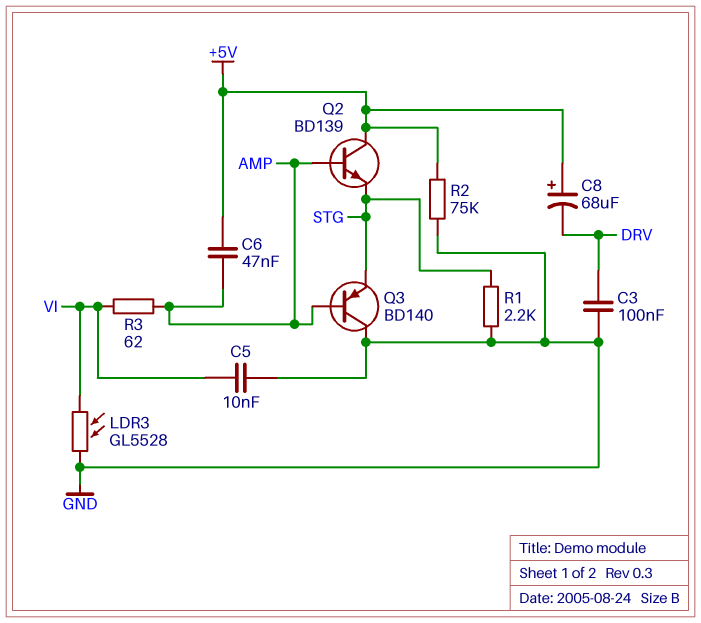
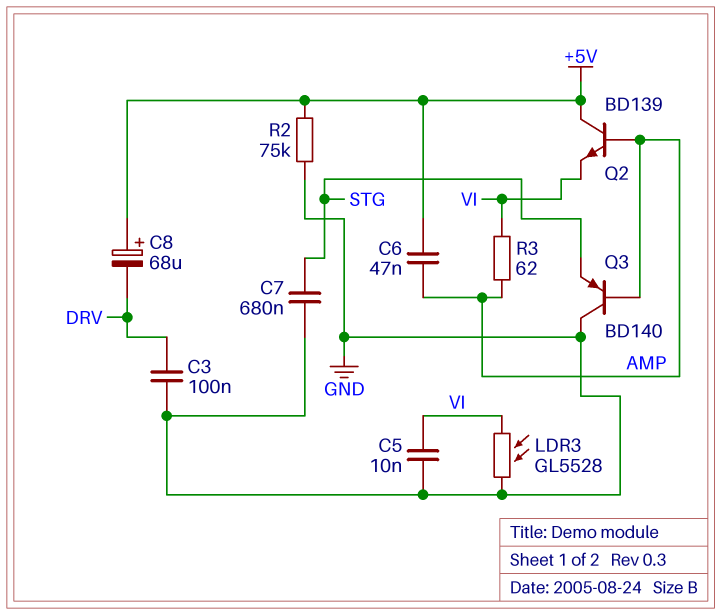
C7: none -> 680nF (GND, STG)
Q2: NPN BD139 (B AMP, C +5V, E STG) -> NPN BD139 (B AMP, C +5V, E VI)
R1: 2.2k (GND, STG) -> none

